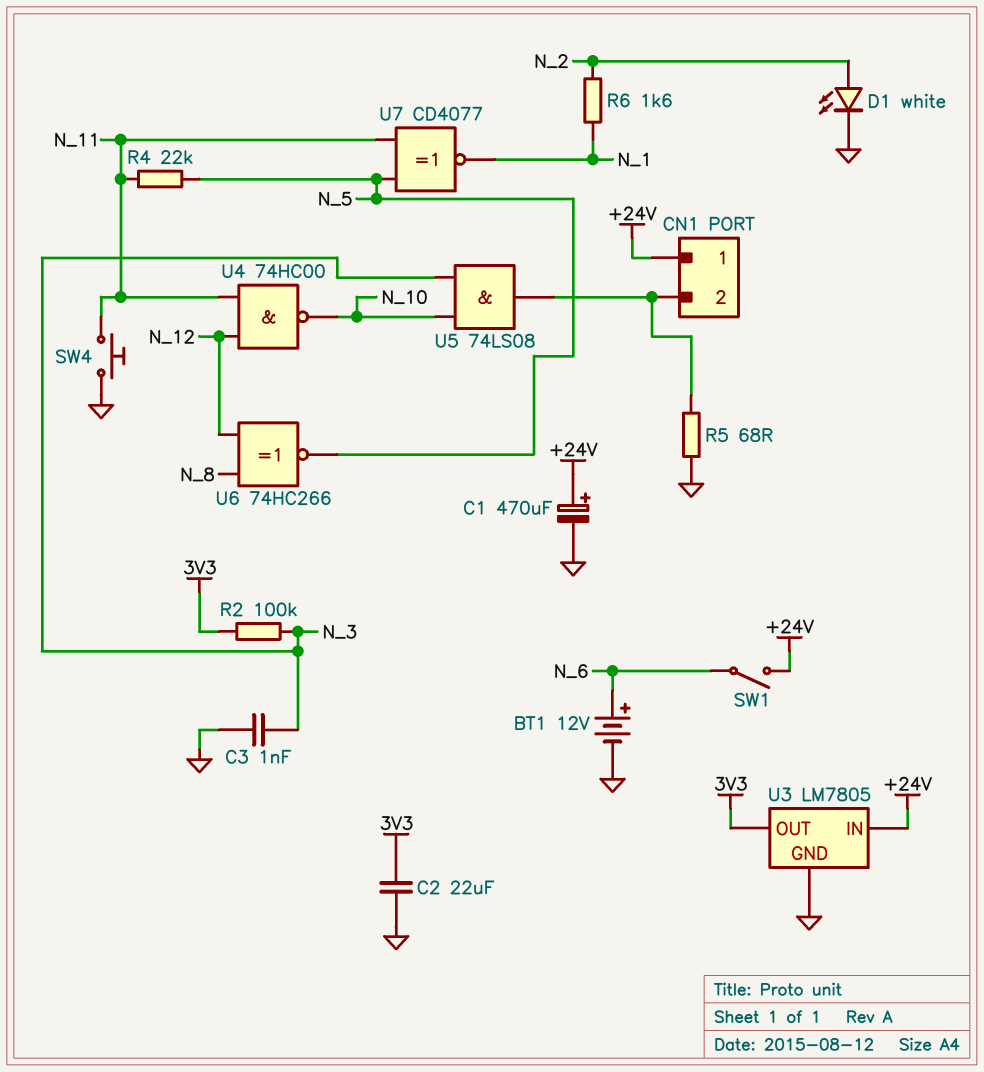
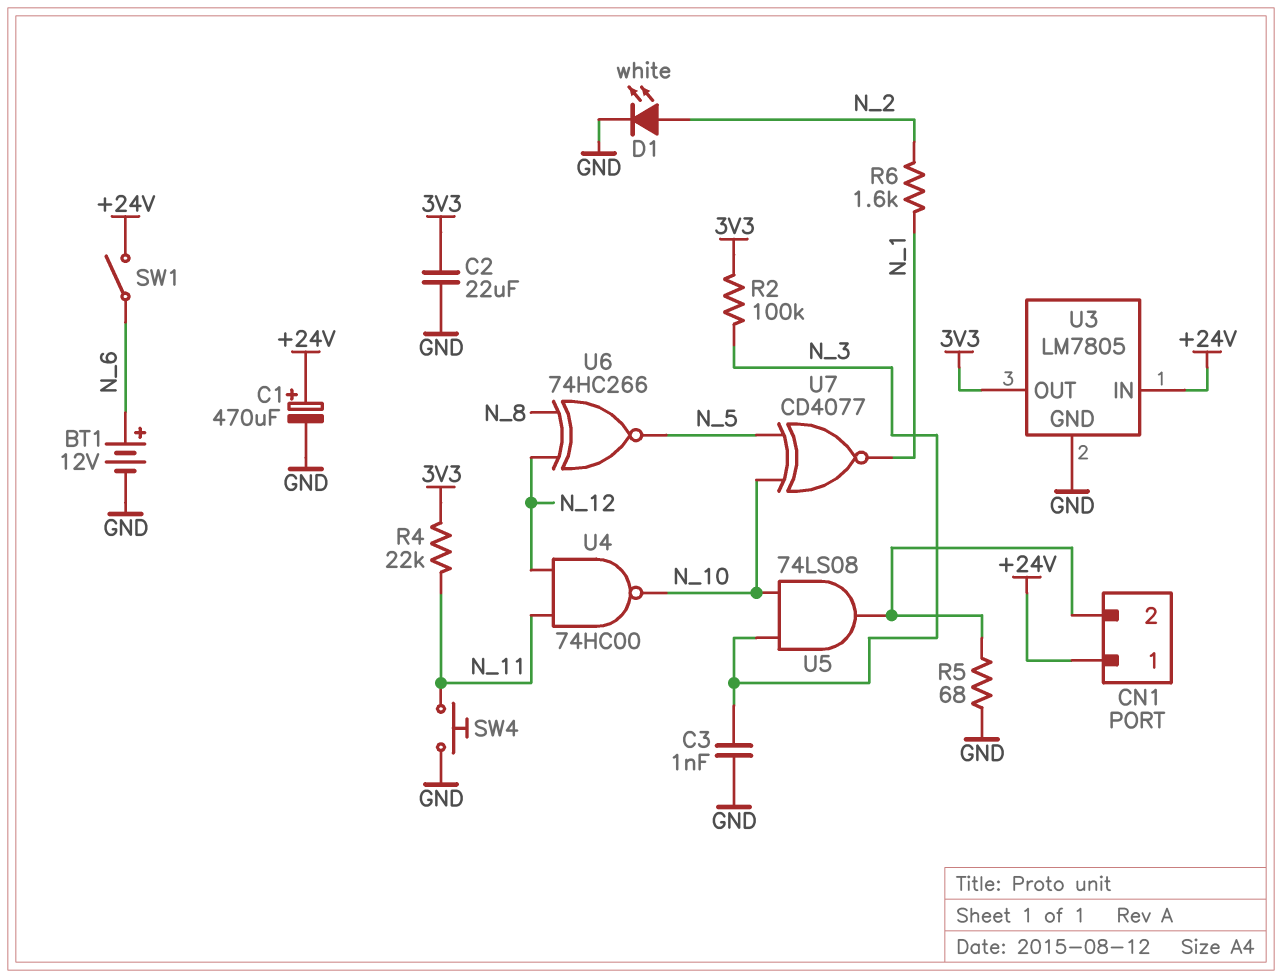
R4: 22k (N_5, N_11) -> 22k (3V3, N_11)
U7: XNOR CD4077 (in N_5, in N_11, out N_1) -> XNOR CD4077 (in N_5, in N_10, out N_1)

